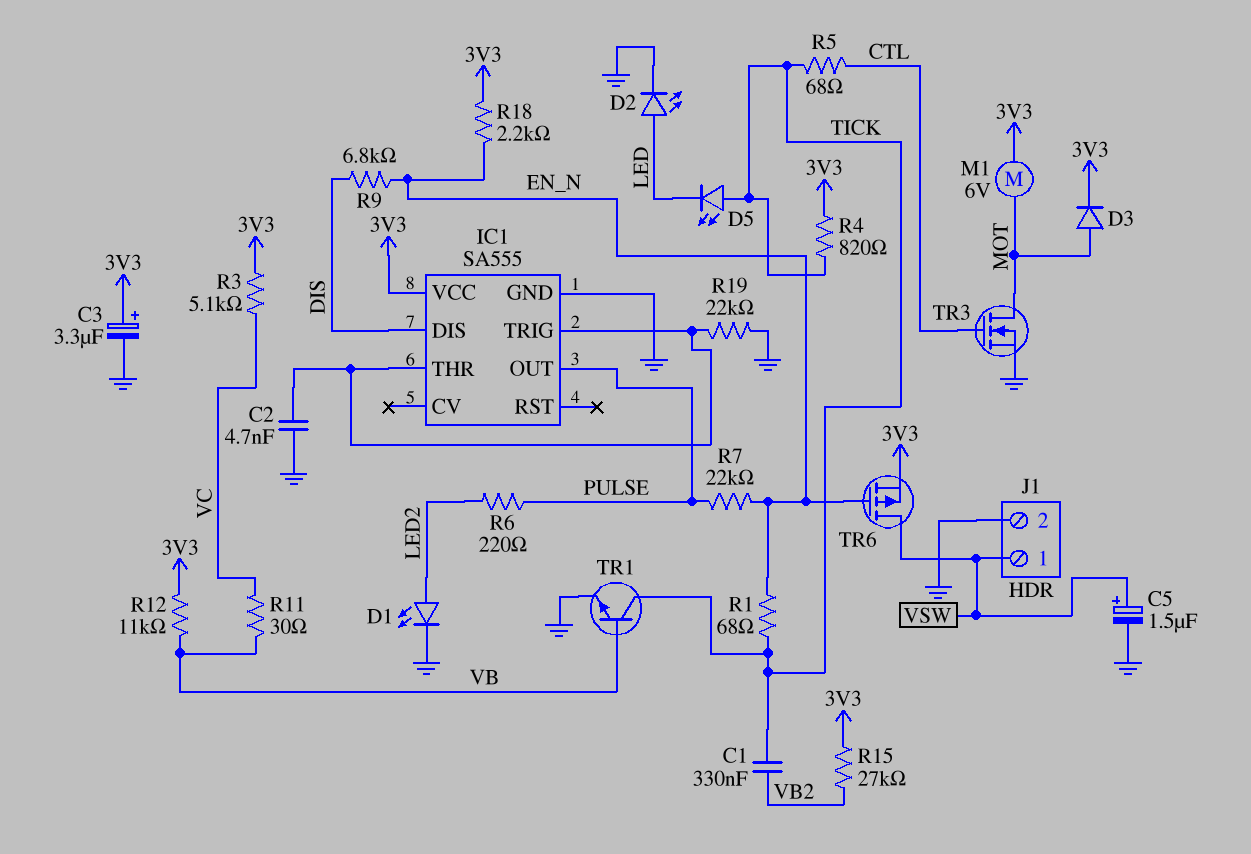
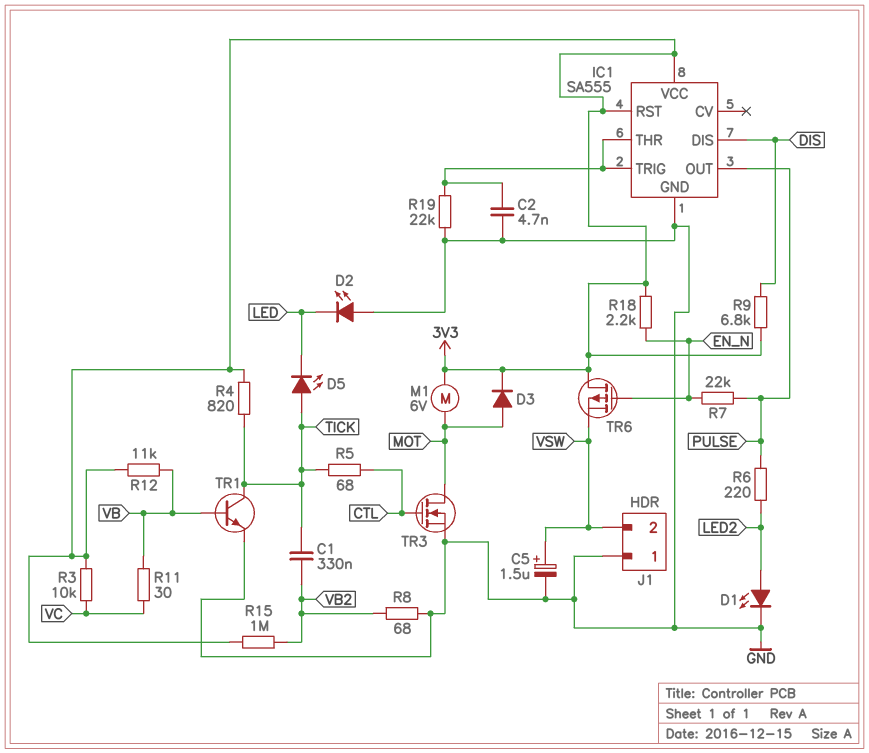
C3: 3.3uF (plus 3V3, minus GND) -> none
D2: LED (A LED, K GND) -> LED (A GND, K LED)
IC1 pin RST: none -> 3V3
J1 pin 1: VSW -> GND
J1 pin 2: GND -> VSW
R1: 68 (EN_N, TICK) -> none
R3: 5.1k (3V3, VC) -> 10k (3V3, VC)
R8: none -> 68 (GND, VB2)
R9: 6.8k (DIS, EN_N) -> 6.8k (3V3, DIS)
R15: 27k (3V3, VB2) -> 1M (3V3, VB2)
TR6: PMOS (G EN_N, D VSW, S 3V3) -> PMOS (G EN_N, D 3V3, S VSW)

